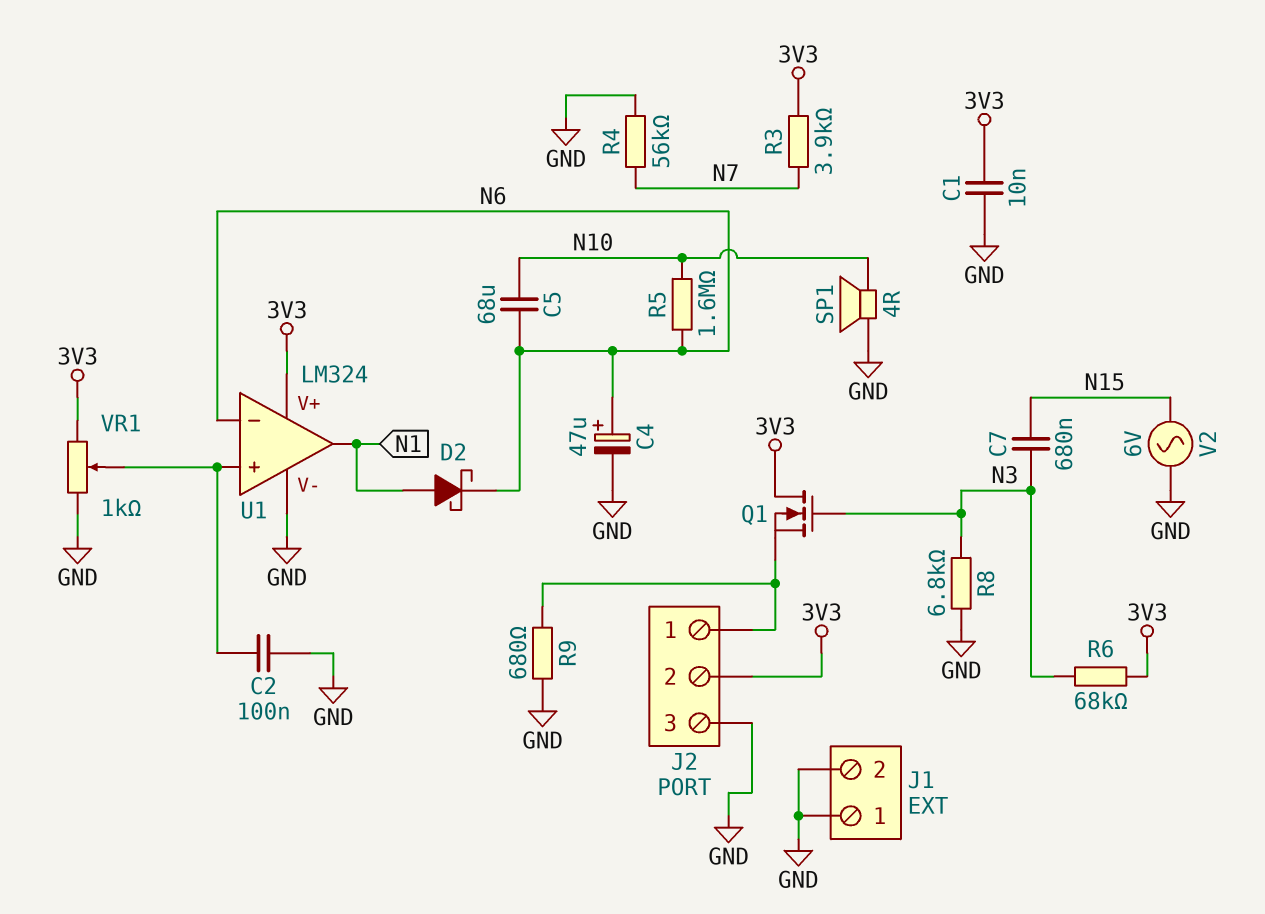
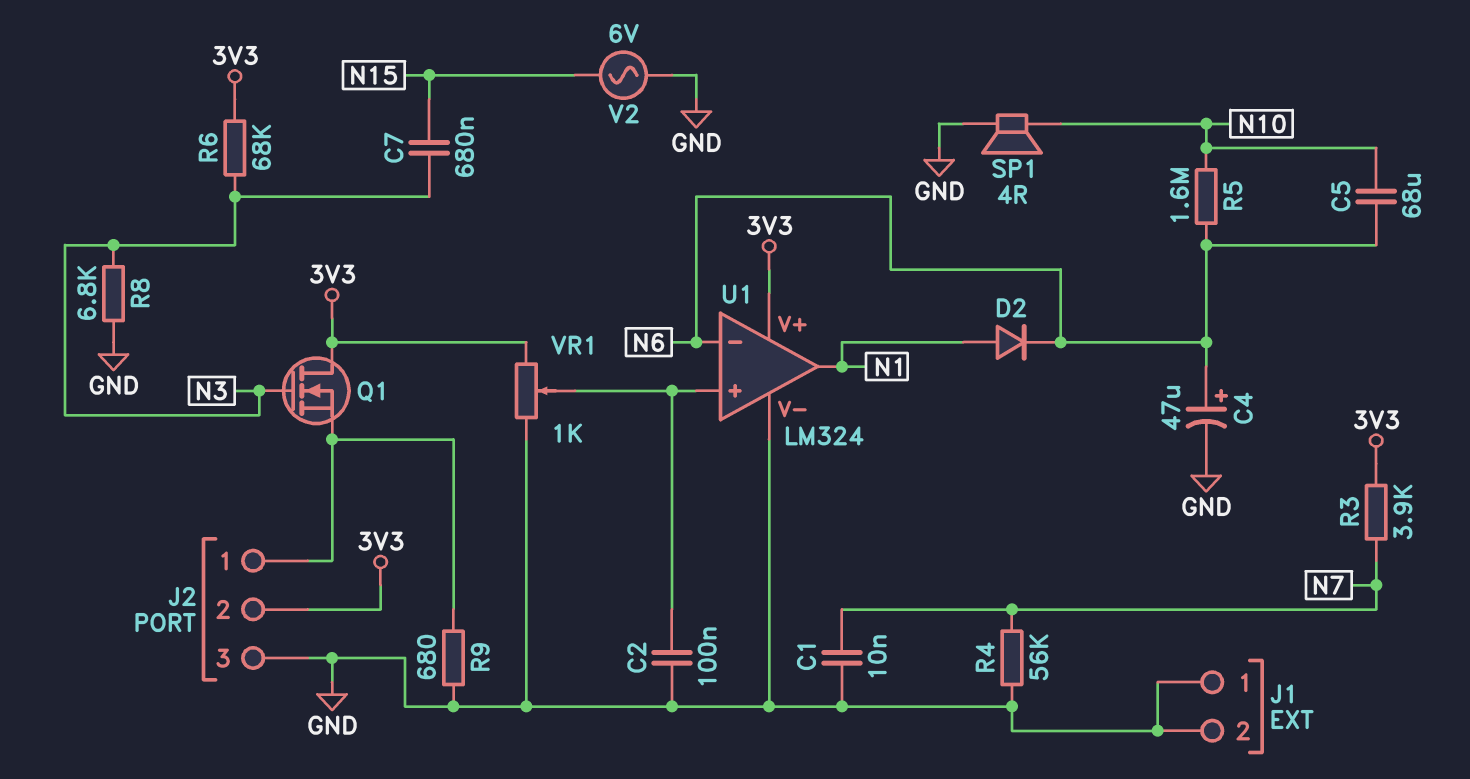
C1: 10nF (3V3, GND) -> 10nF (GND, N7)
D2: schottky (A N1, K N6) -> diode (A N1, K N6)

